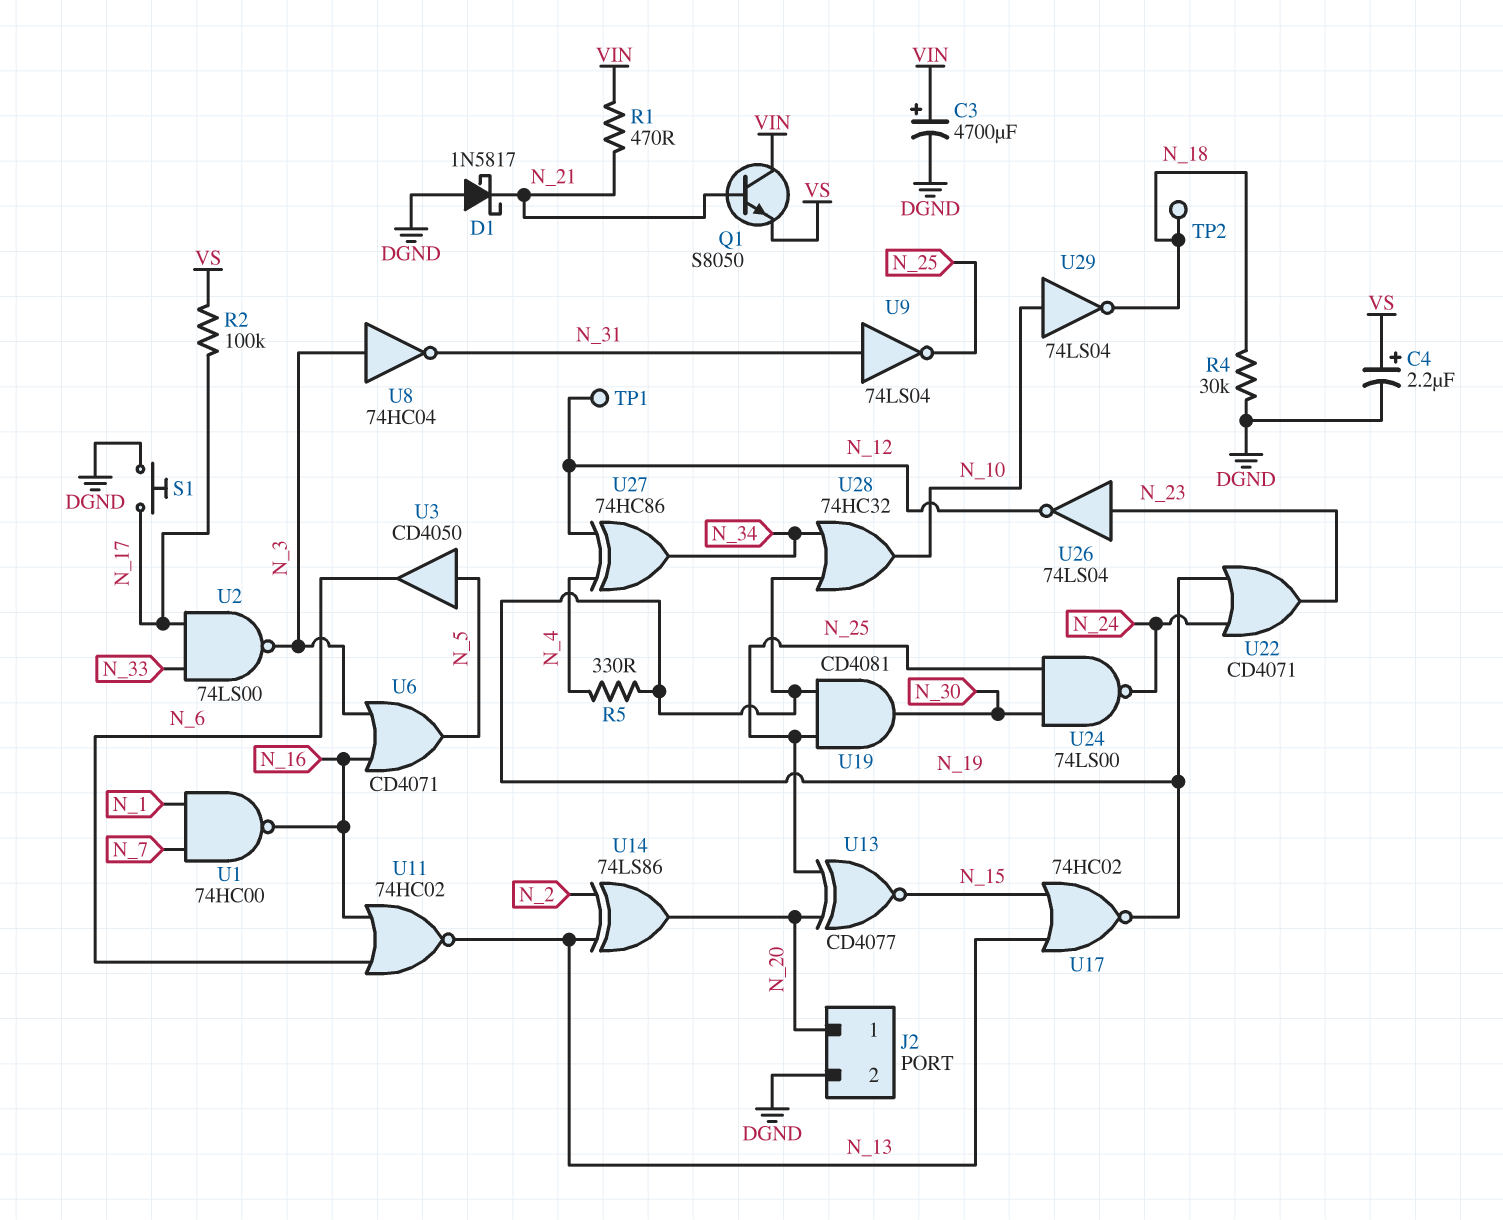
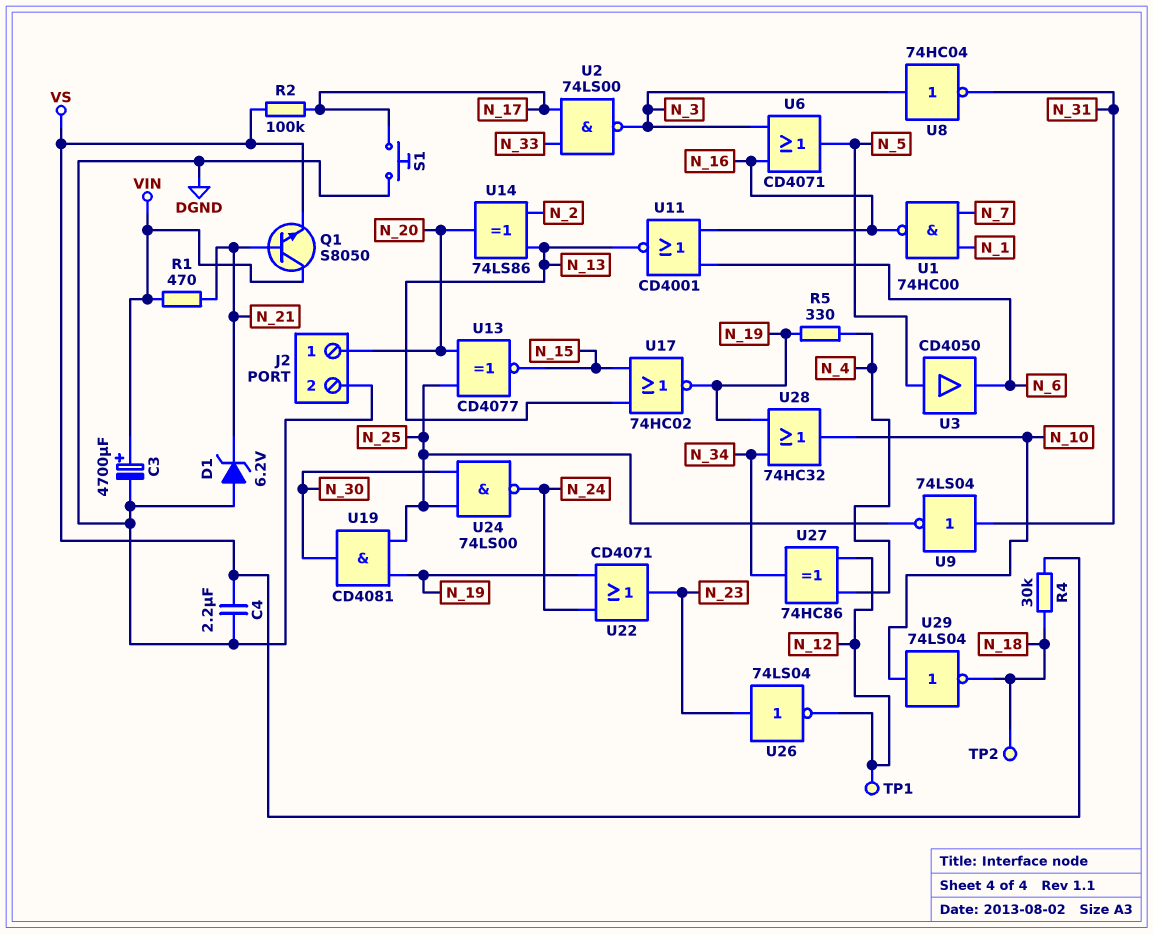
C4: 2.2uF (plus VS, minus DGND) -> 2.2uF (DGND, VS)
D1: schottky 1N5817 (A DGND, K N_21) -> zener 6.2V (A DGND, K N_21)
R4: 30k (DGND, N_18) -> 30k (N_18, VS)
U11: NOR 74HC02 (in N_6, in N_16, out N_13) -> NOR CD4001 (in N_6, in N_16, out N_13)

